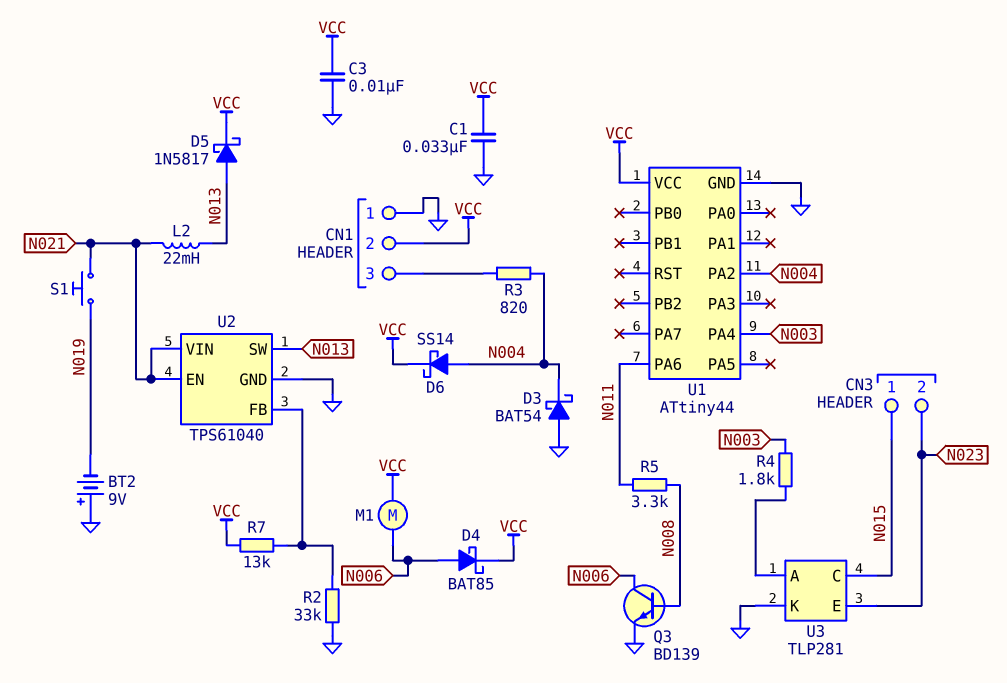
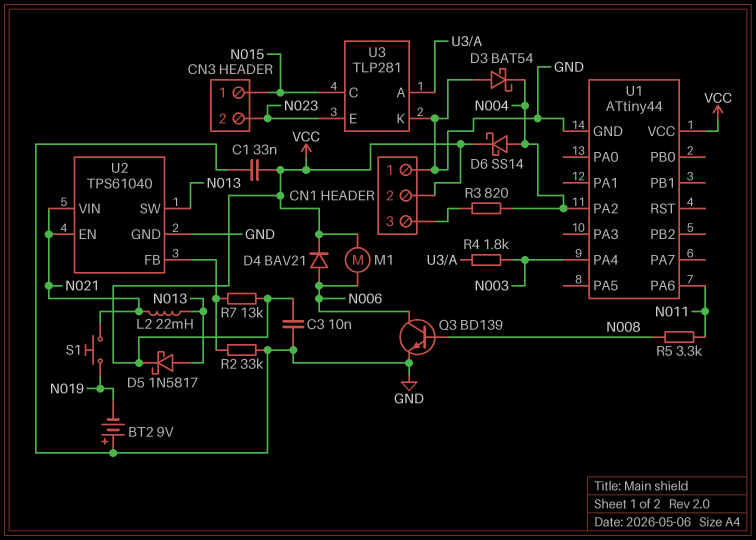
D4: schottky BAT85 (A N006, K VCC) -> diode BAV21 (A N006, K VCC)

